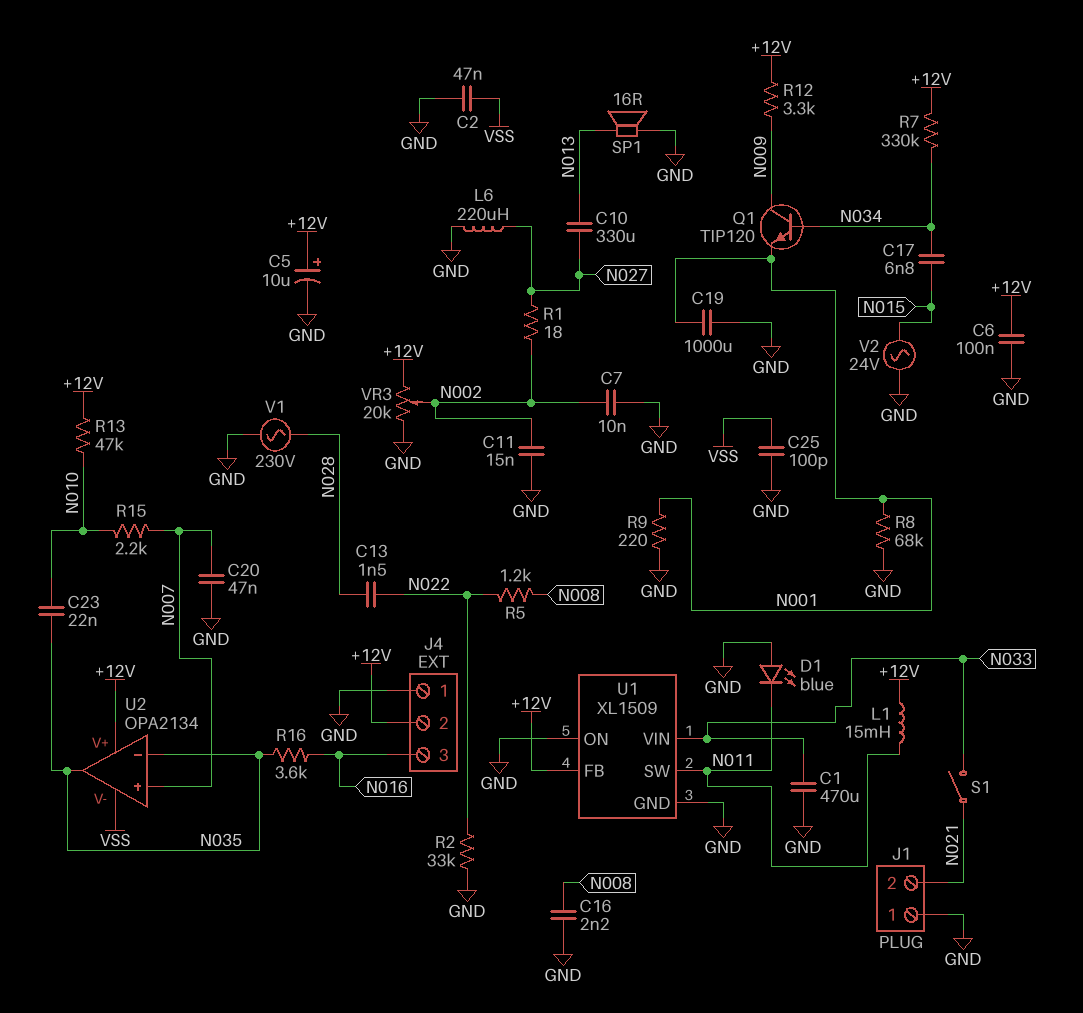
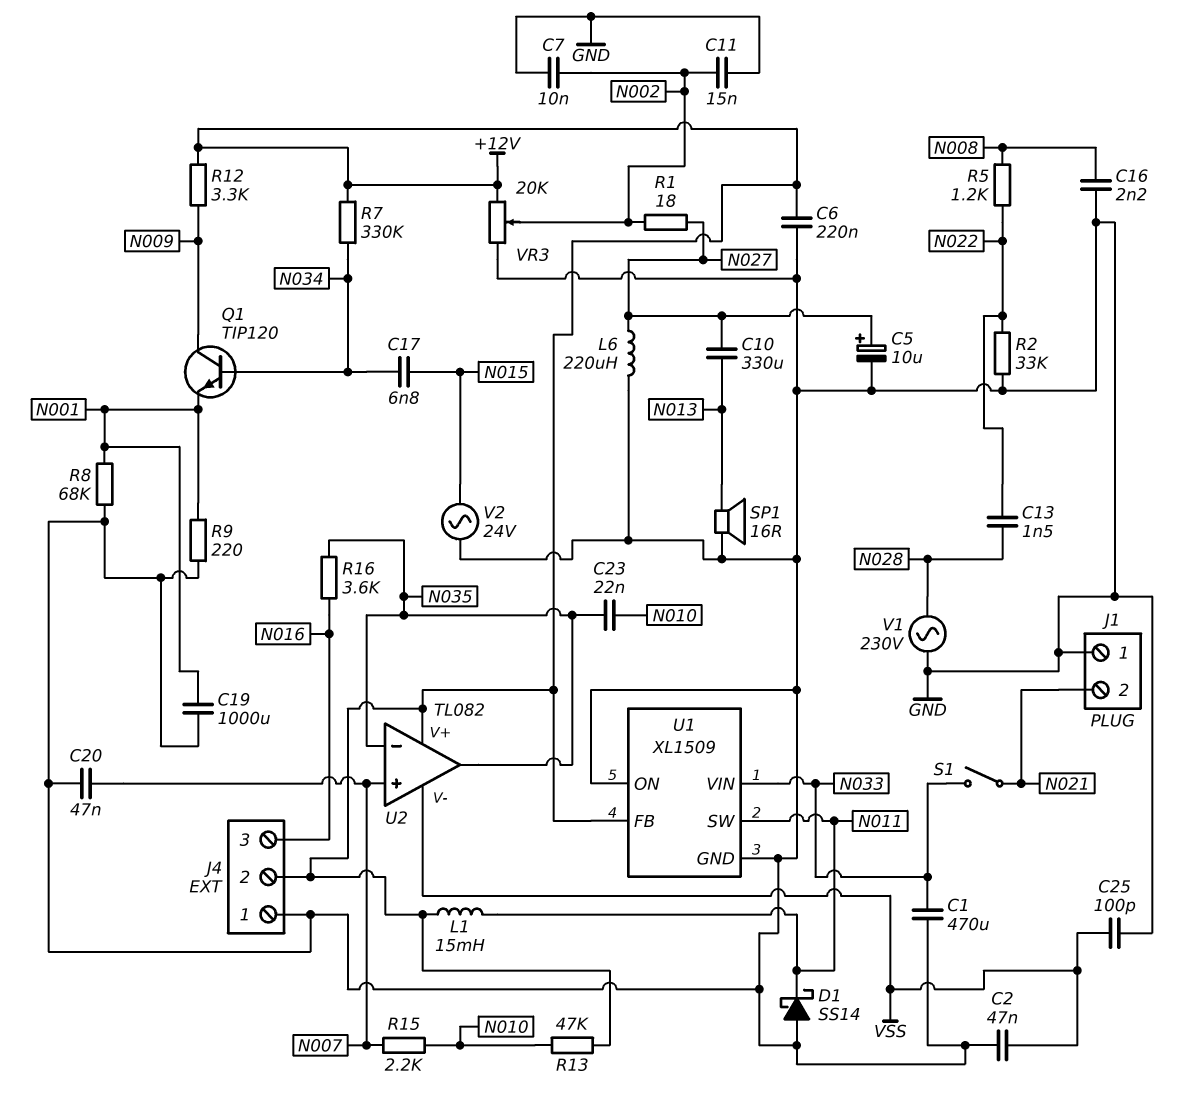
C5: 10uF (plus +12V, minus GND) -> 10uF (plus N027, minus GND)
C6: 100nF (+12V, GND) -> 220nF (+12V, GND)
D1: LED blue (A GND, K N011) -> schottky SS14 (A GND, K N011)
U2: OPA2134 -> TL082

